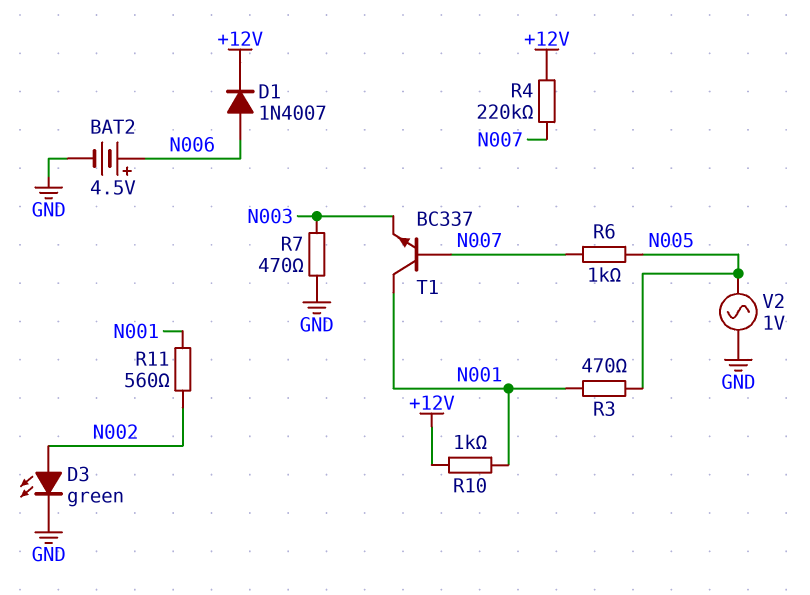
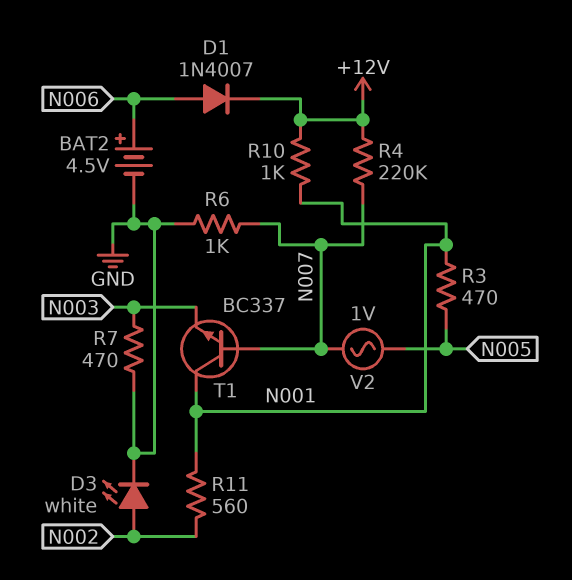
D3: LED green (A N002, K GND) -> LED white (A N002, K GND)
R6: 1k (N005, N007) -> 1k (GND, N007)
V2: AC 1V (GND, N005) -> AC 1V (N005, N007)

